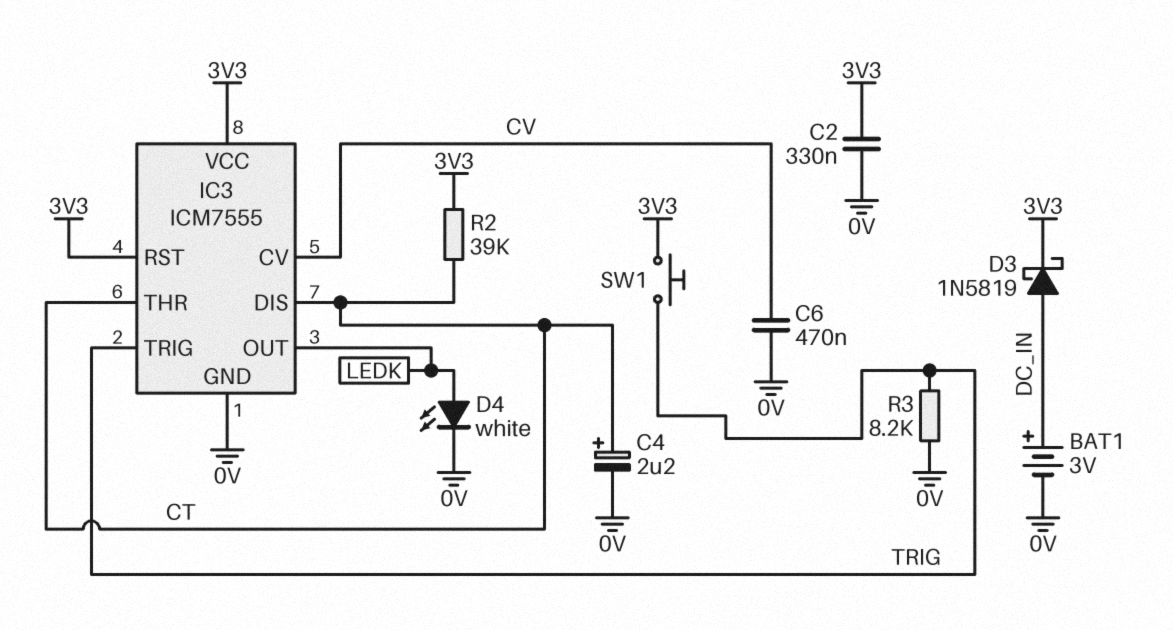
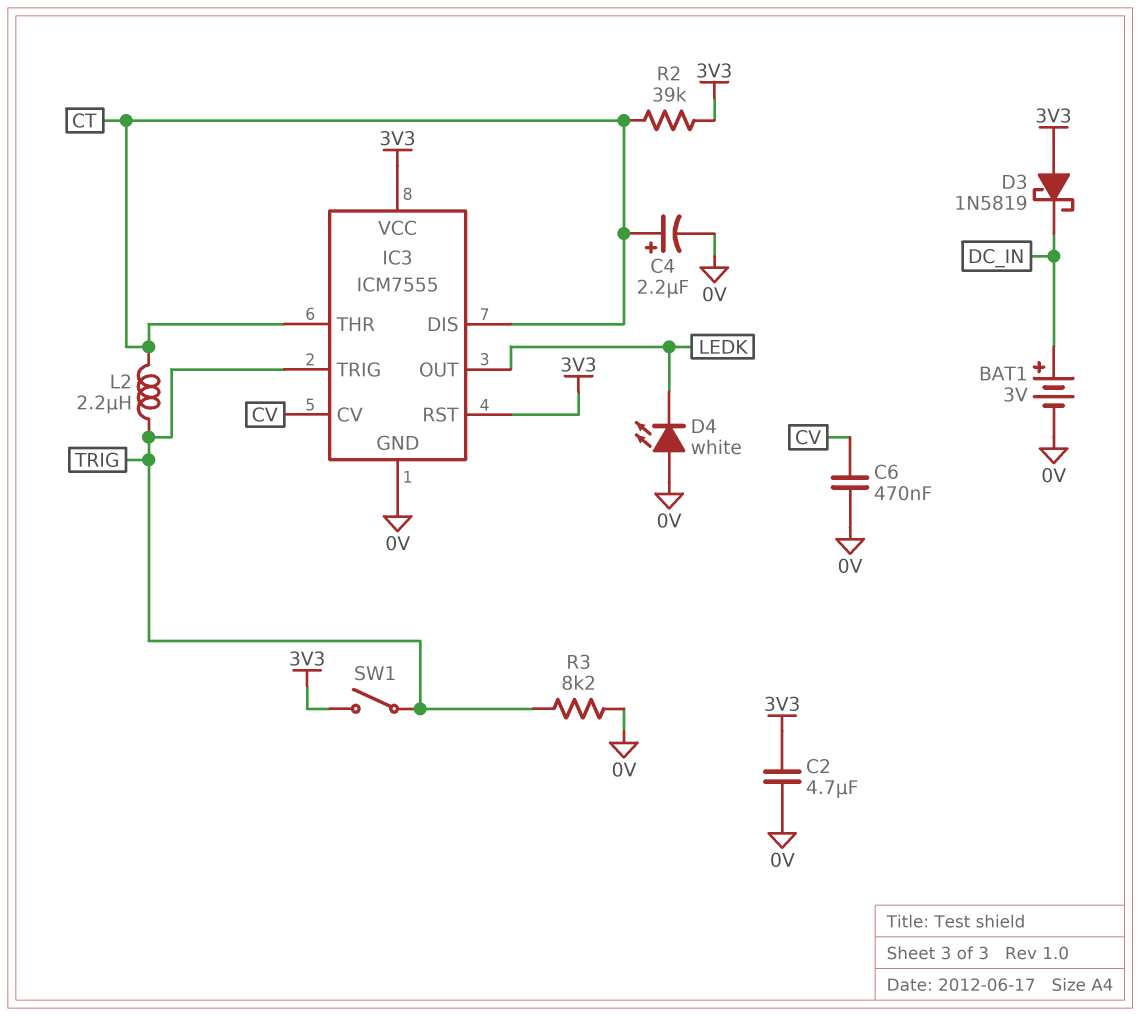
C2: 330nF (0V, 3V3) -> 4.7uF (0V, 3V3)
D3: schottky 1N5819 (A DC_IN, K 3V3) -> schottky 1N5819 (A 3V3, K DC_IN)
D4: LED white (A LEDK, K 0V) -> LED white (A 0V, K LEDK)
L2: none -> 2.2uH (CT, TRIG)
SW1: button (3V3, TRIG) -> switch (3V3, TRIG)

